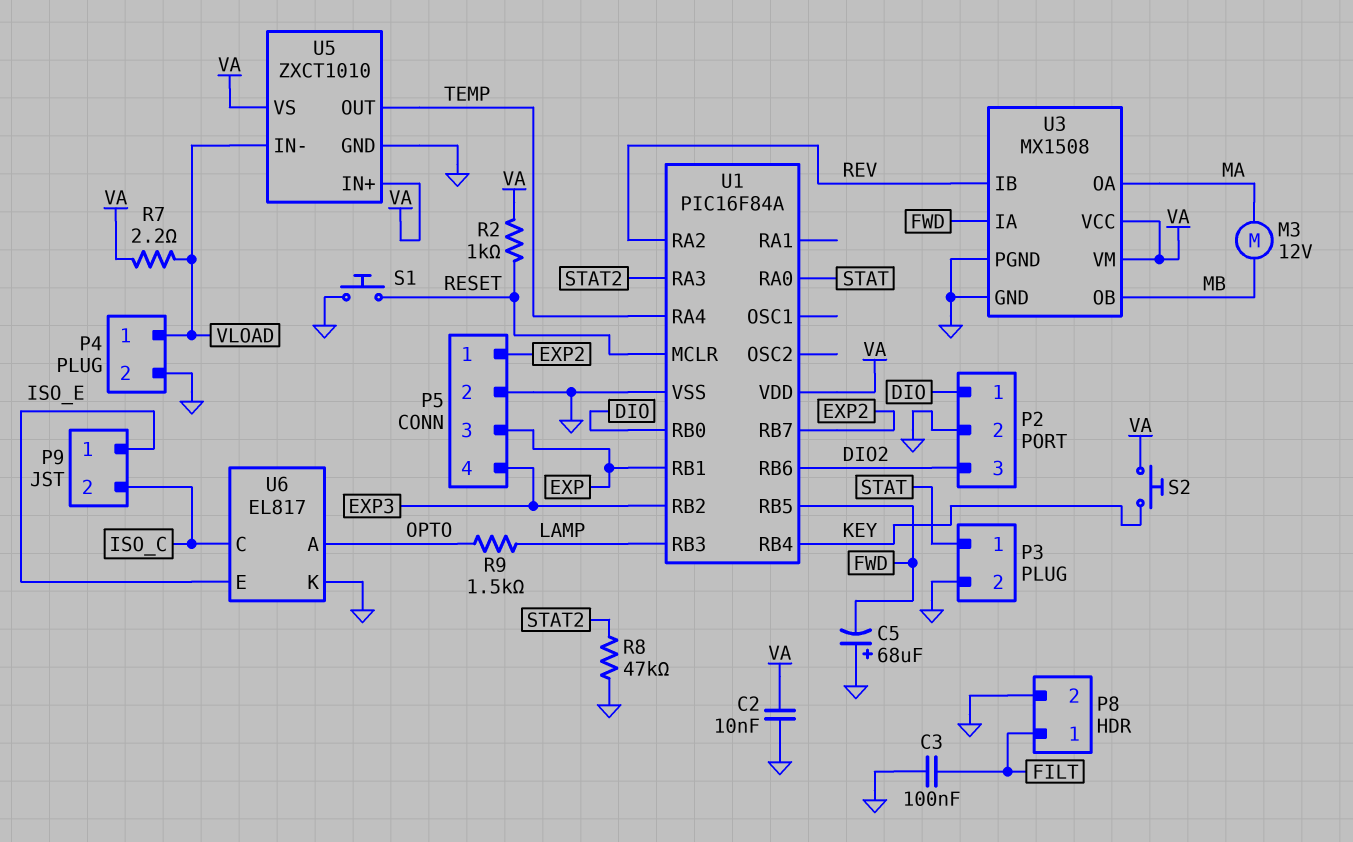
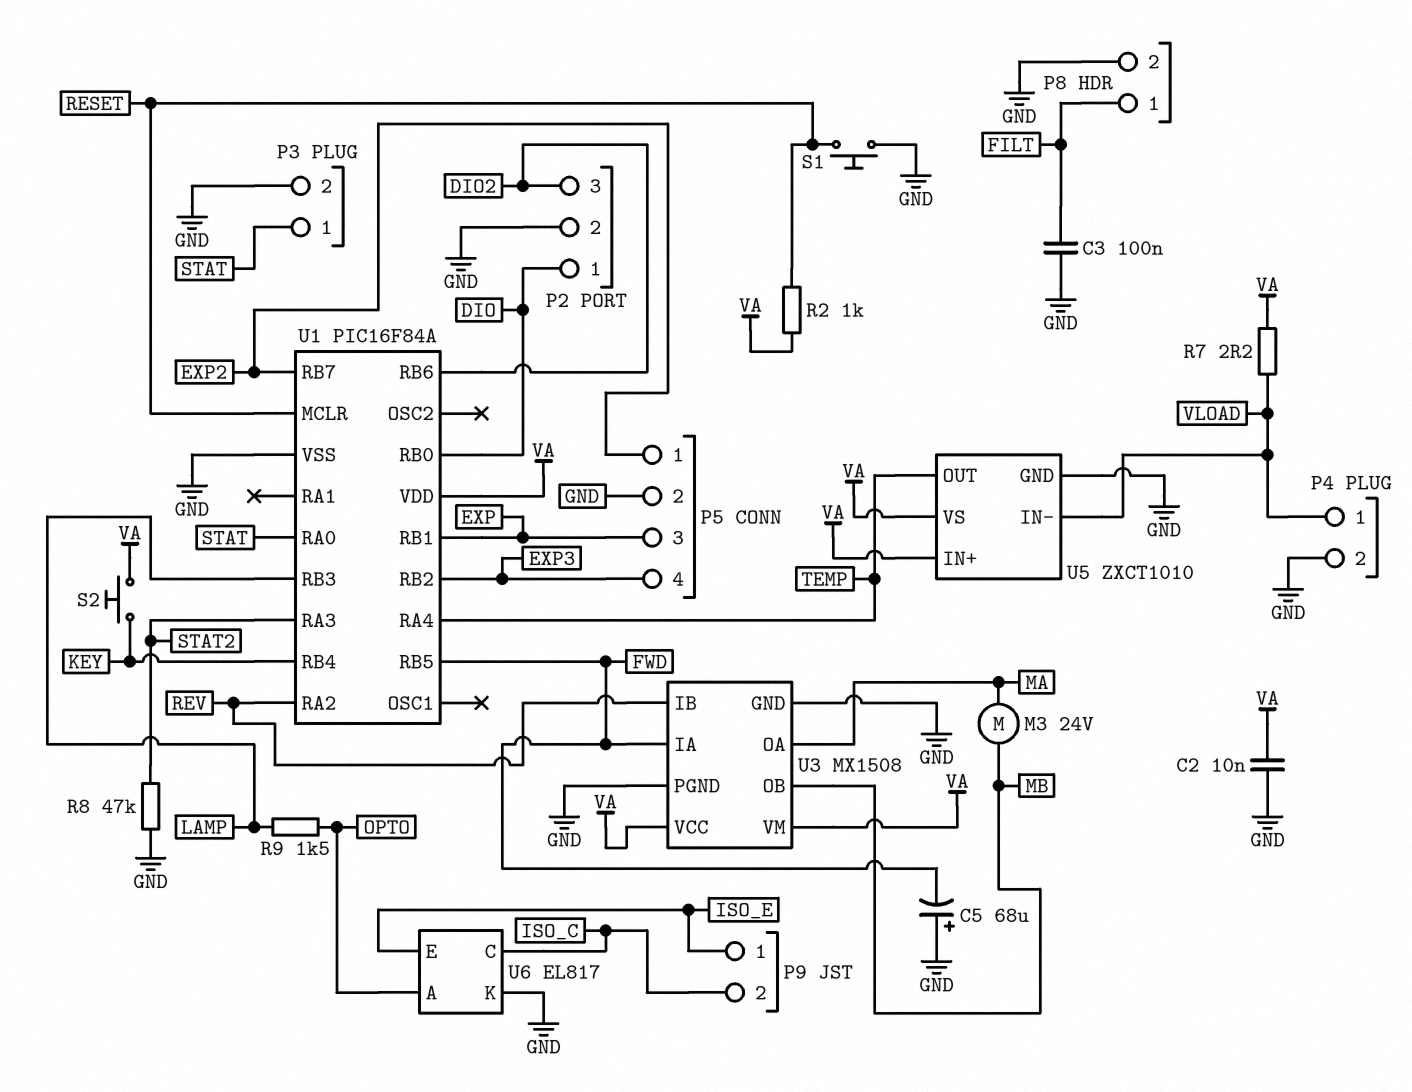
M3: motor 12V (MA, MB) -> motor 24V (MA, MB)

